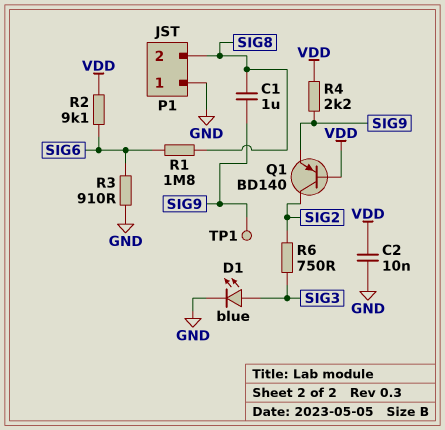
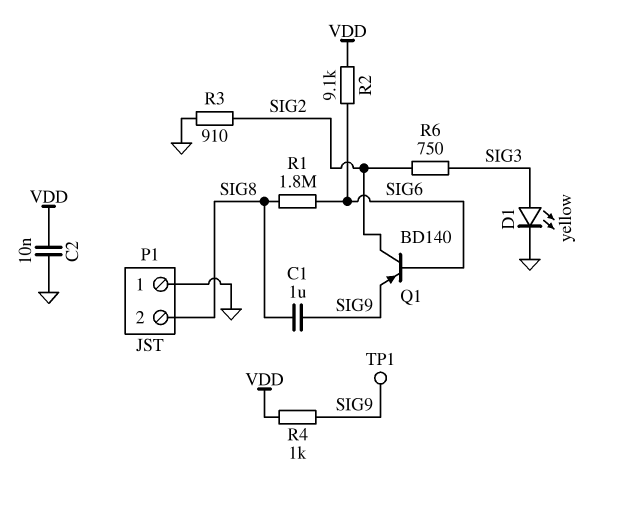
D1: LED blue (A SIG3, K GND) -> LED yellow (A SIG3, K GND)
Q1: PNP BD140 (B VDD, C SIG2, E SIG9) -> PNP BD140 (B SIG6, C SIG2, E SIG9)
R3: 910 (GND, SIG6) -> 910 (GND, SIG2)
R4: 2.2k (SIG9, VDD) -> 1k (SIG9, VDD)

